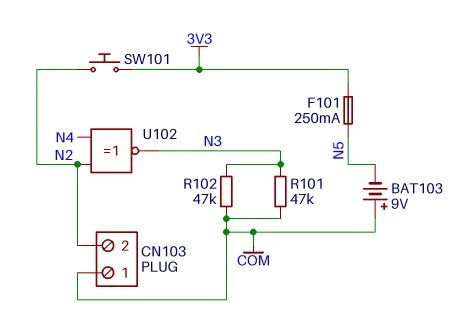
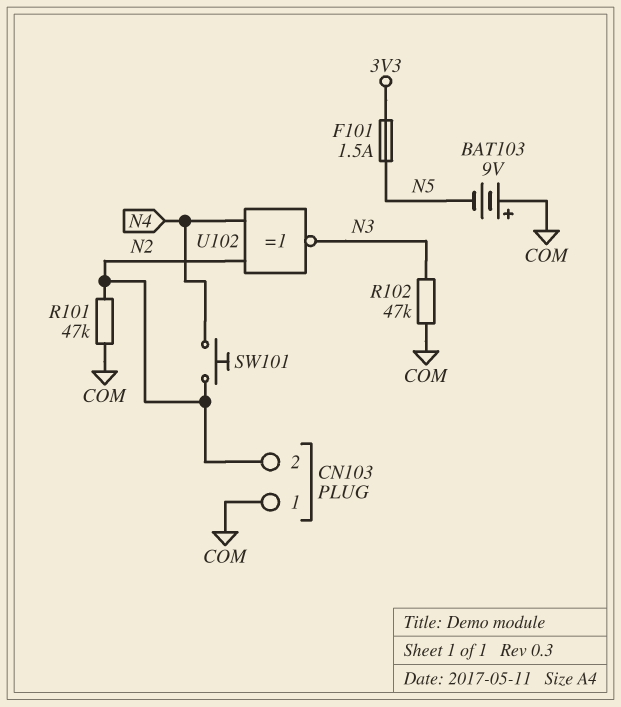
F101: 250mA (3V3, N5) -> 1.5A (3V3, N5)
R101: 47k (COM, N3) -> 47k (COM, N2)
SW101: button (3V3, N2) -> button (N2, N4)

